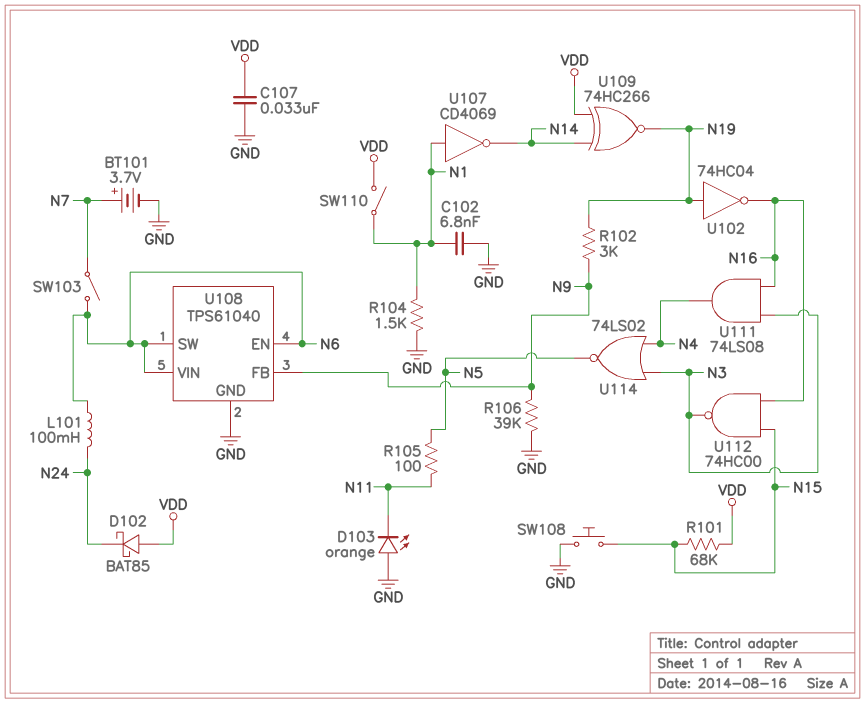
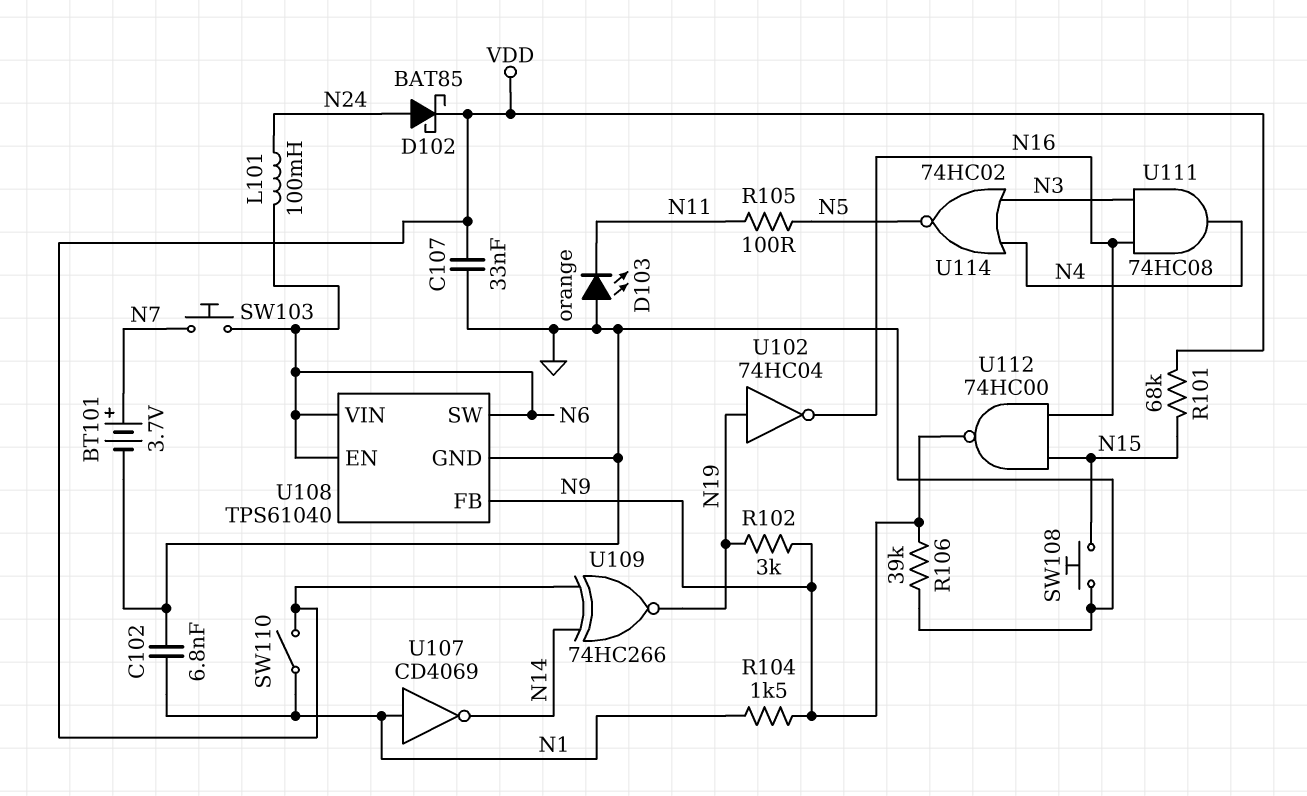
D102: schottky BAT85 (A VDD, K N24) -> schottky BAT85 (A N24, K VDD)
R104: 1.5k (GND, N1) -> 1.5k (N1, N9)
SW103: switch (N6, N7) -> button (N6, N7)
U111: AND 74LS08 (in N3, in N16, out N4) -> AND 74HC08 (in N3, in N16, out N4)
U112: NAND 74HC00 (in N15, in N16, out N3) -> NAND 74HC00 (in N15, in N16, out N9)
U114: NOR 74LS02 (in N3, in N4, out N5) -> NOR 74HC02 (in N3, in N4, out N5)

